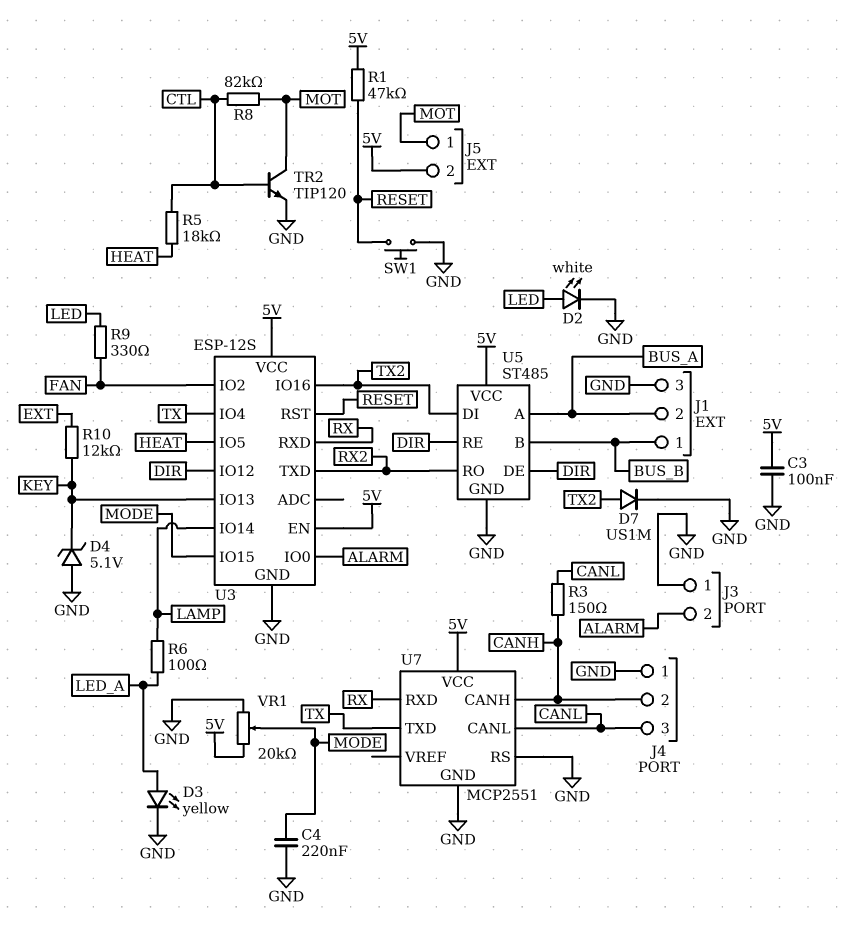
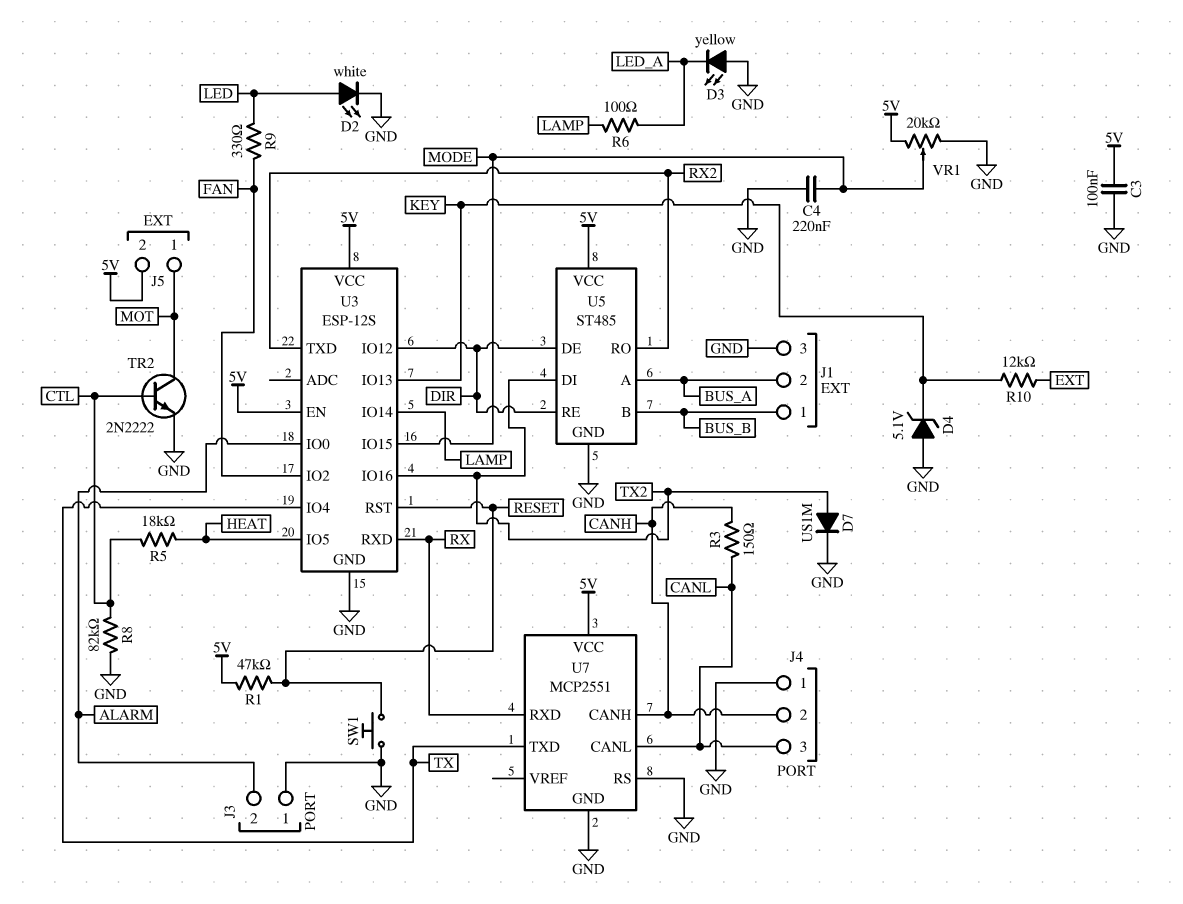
D3: LED yellow (A LED_A, K GND) -> LED yellow (A GND, K LED_A)
R8: 82k (CTL, MOT) -> 82k (CTL, GND)
TR2: NPN TIP120 (B CTL, C MOT, E GND) -> NPN 2N2222 (B CTL, C MOT, E GND)

